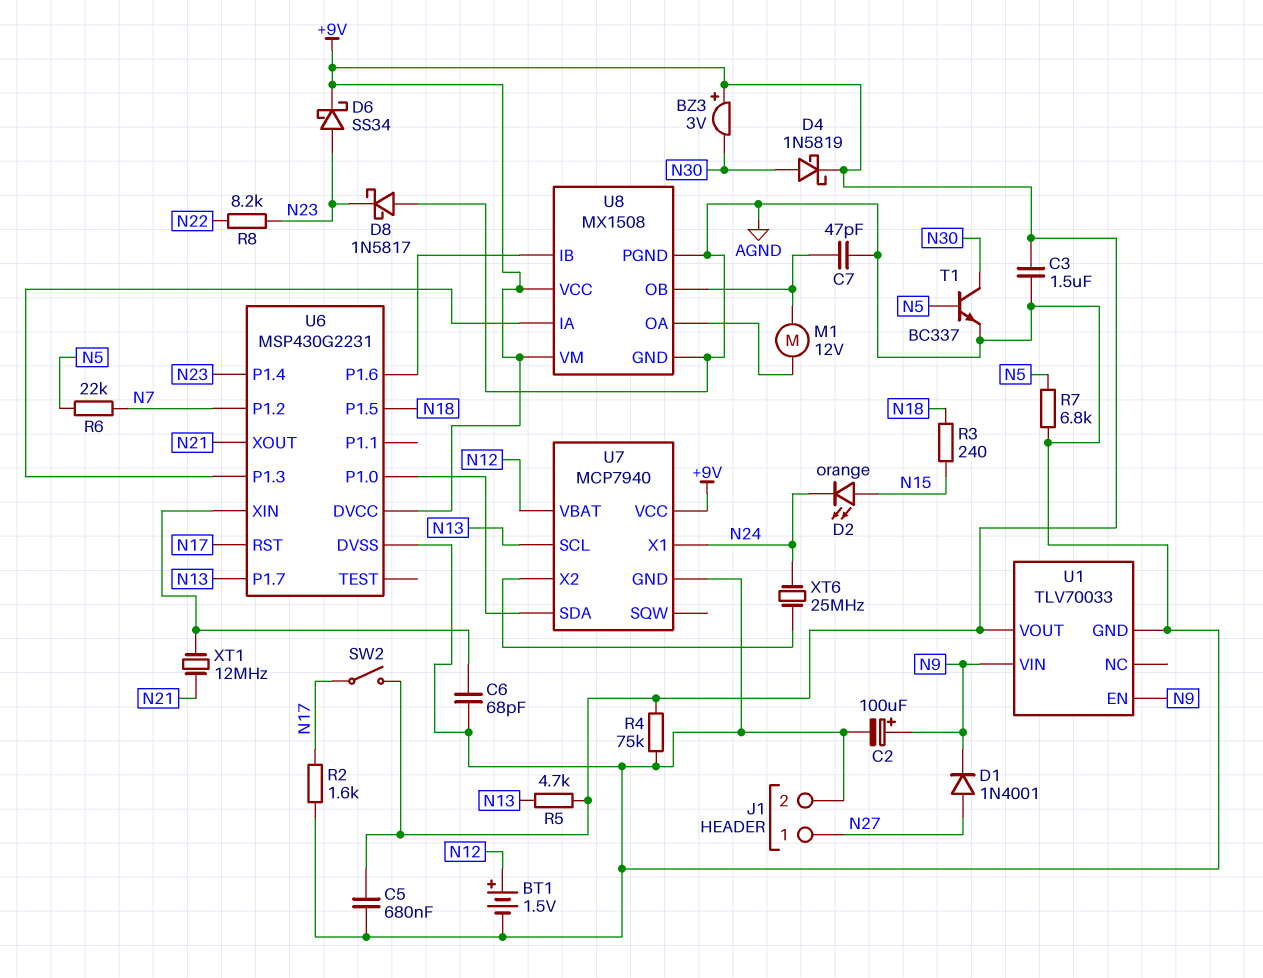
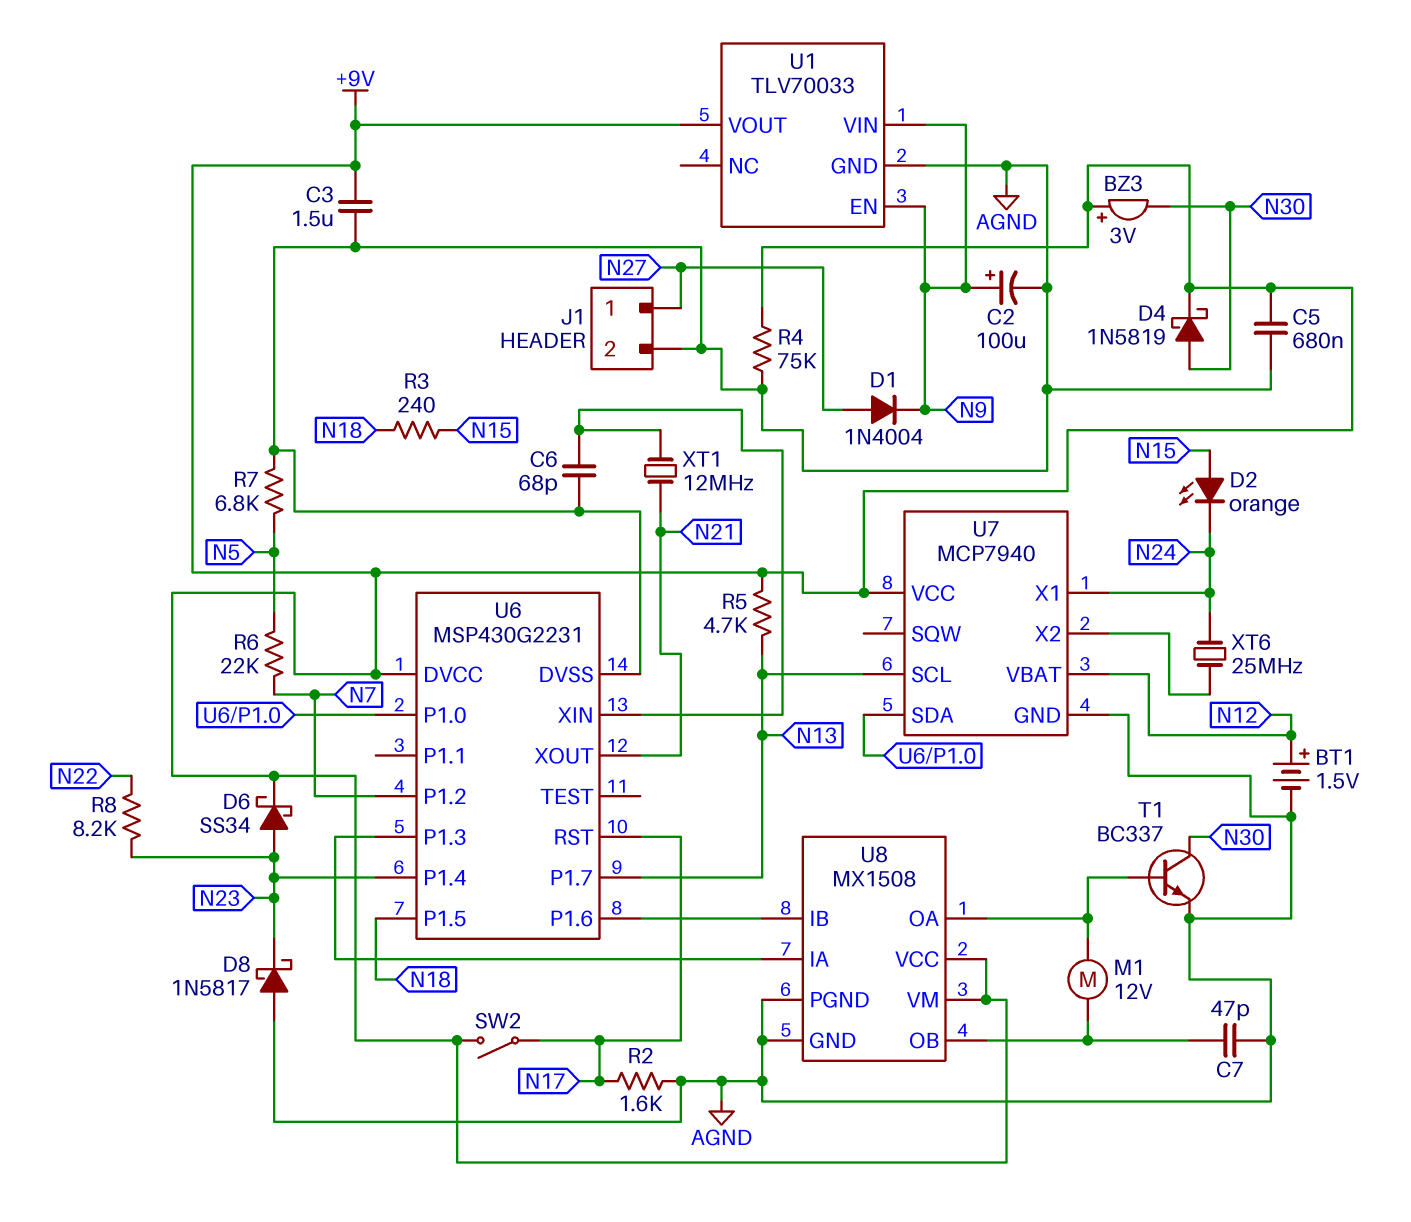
D1: diode 1N4001 (A N27, K N9) -> diode 1N4004 (A N27, K N9)
T1: NPN BC337 (B N5, C N30, E AGND) -> NPN BC337 (B U8/OA, C N30, E AGND)

